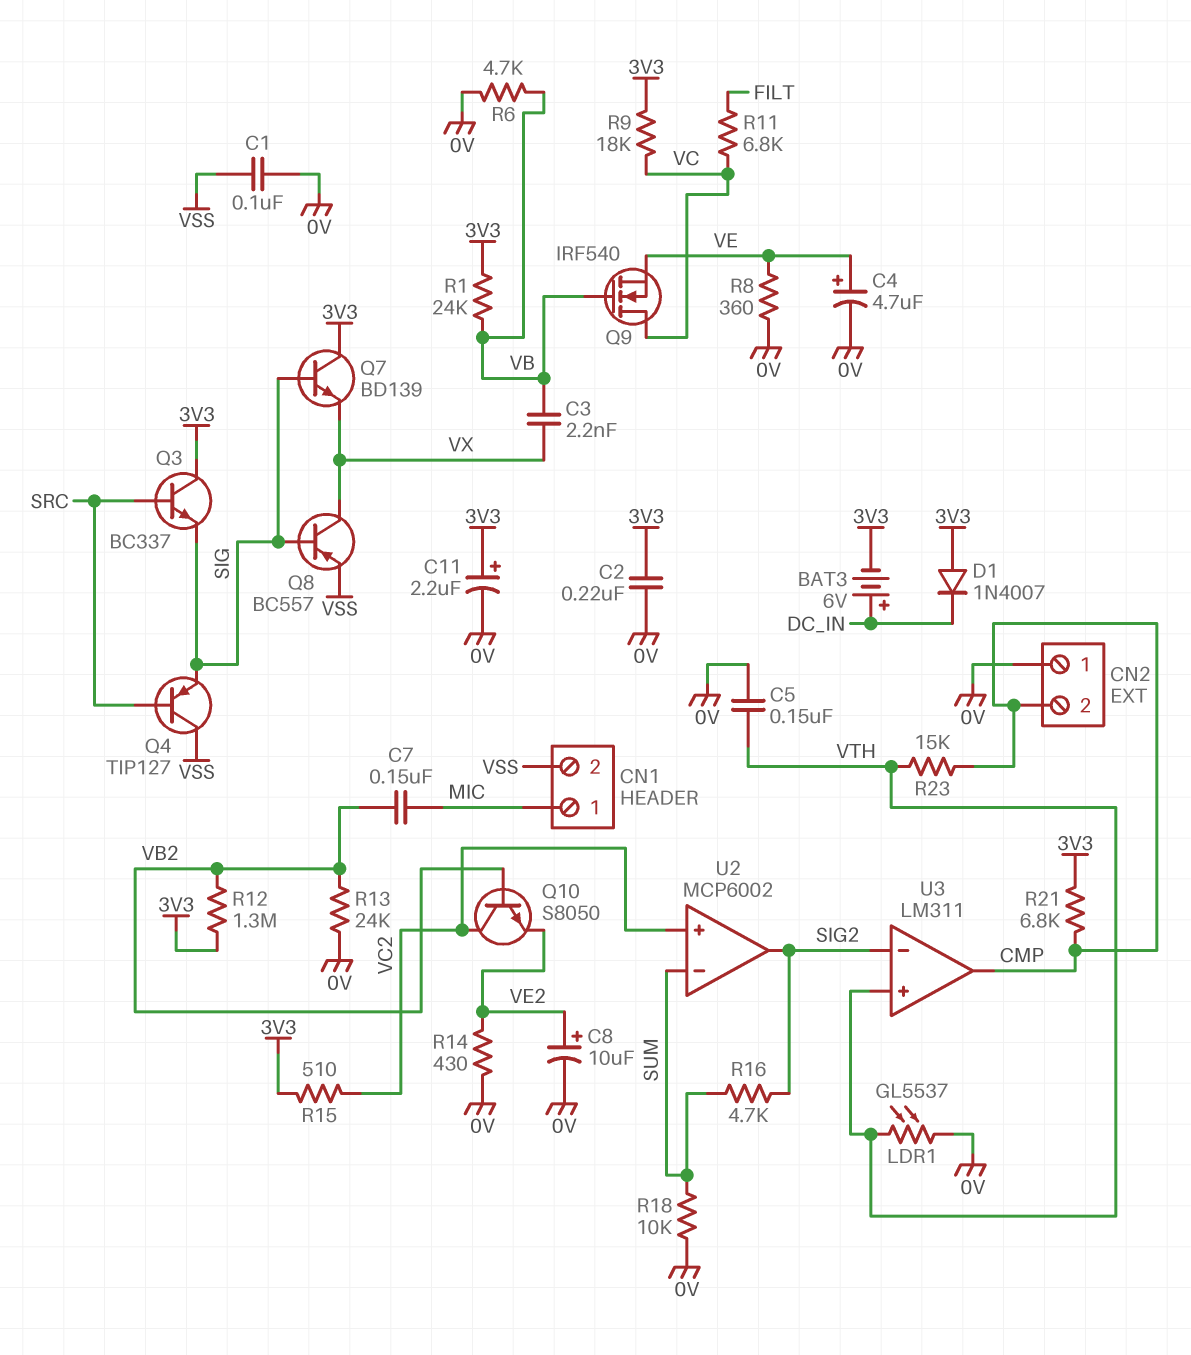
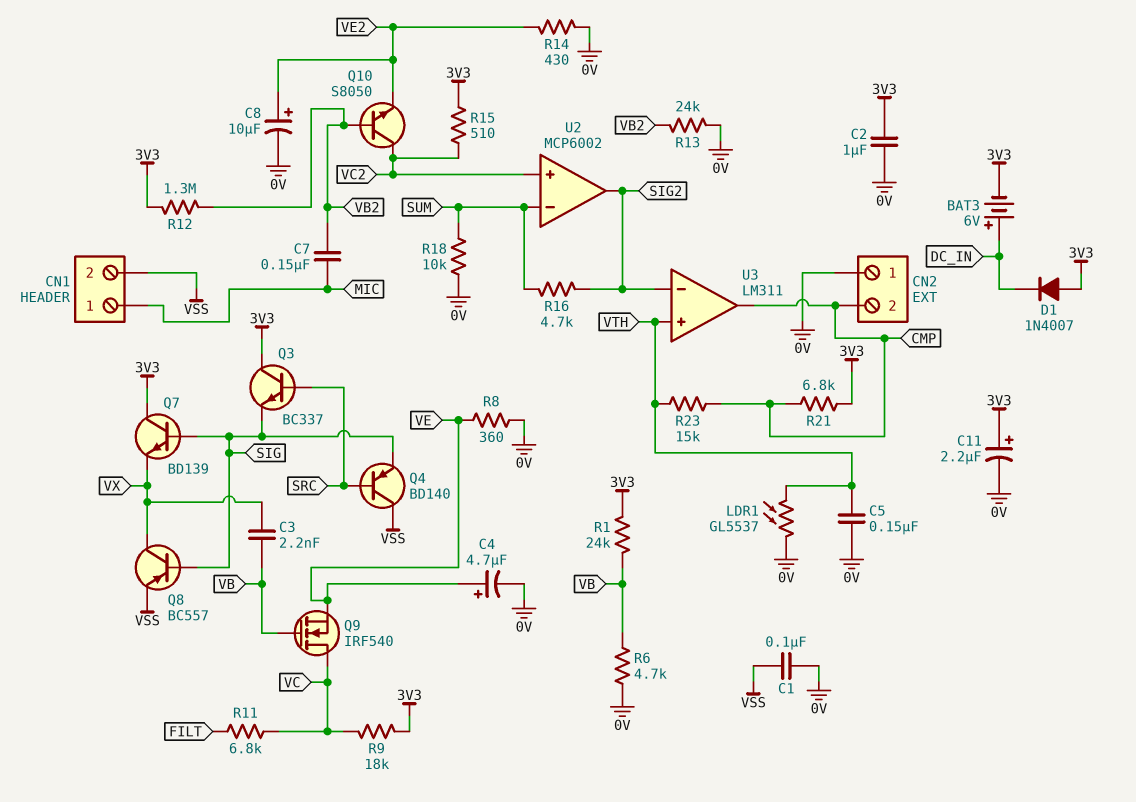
C2: 220nF (0V, 3V3) -> 1uF (0V, 3V3)
Q4: PNP TIP127 (B SRC, C VSS, E SIG) -> PNP BD140 (B SRC, C VSS, E SIG)

